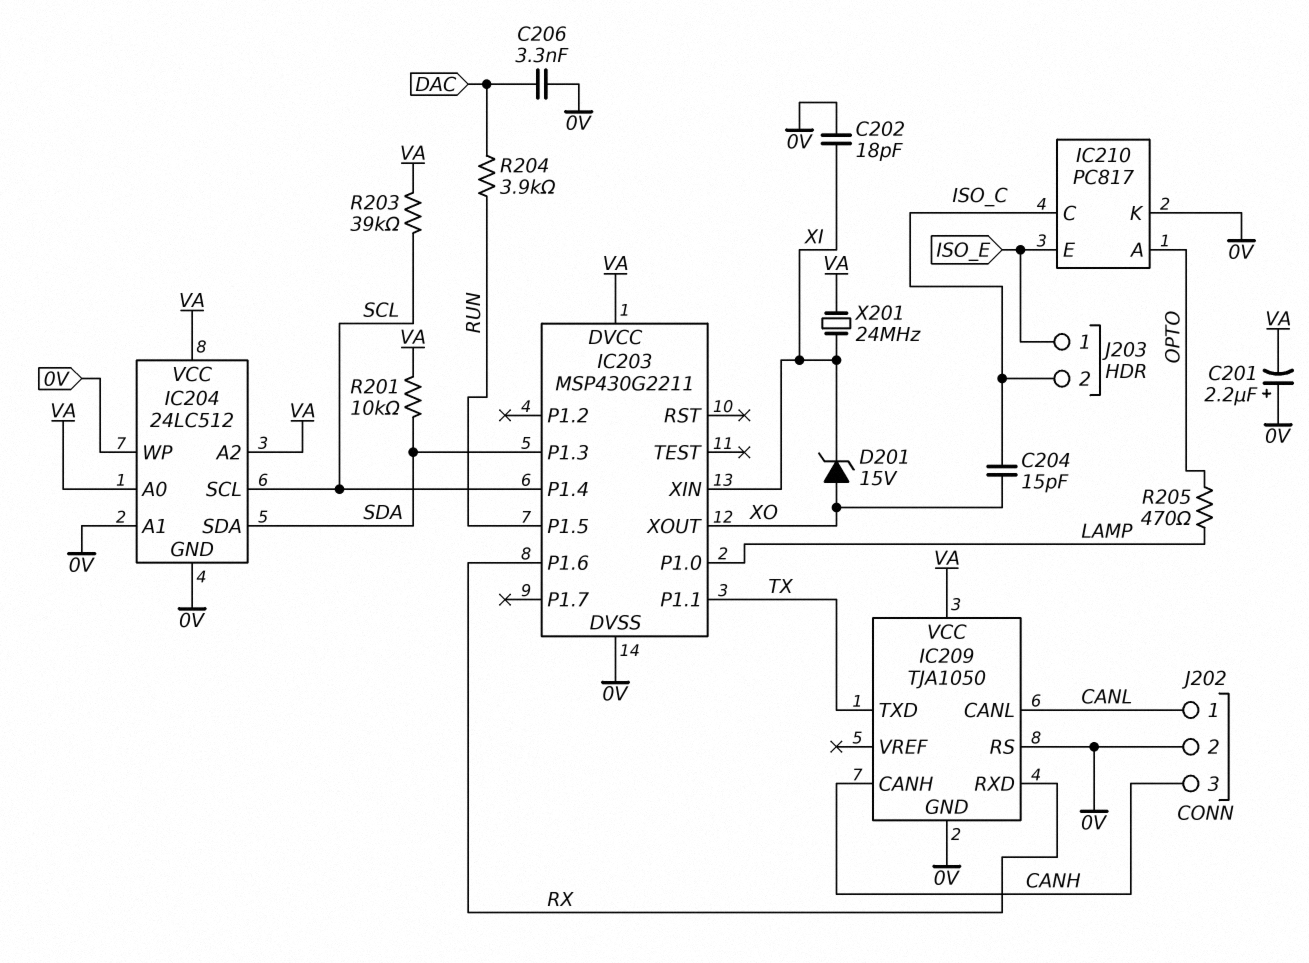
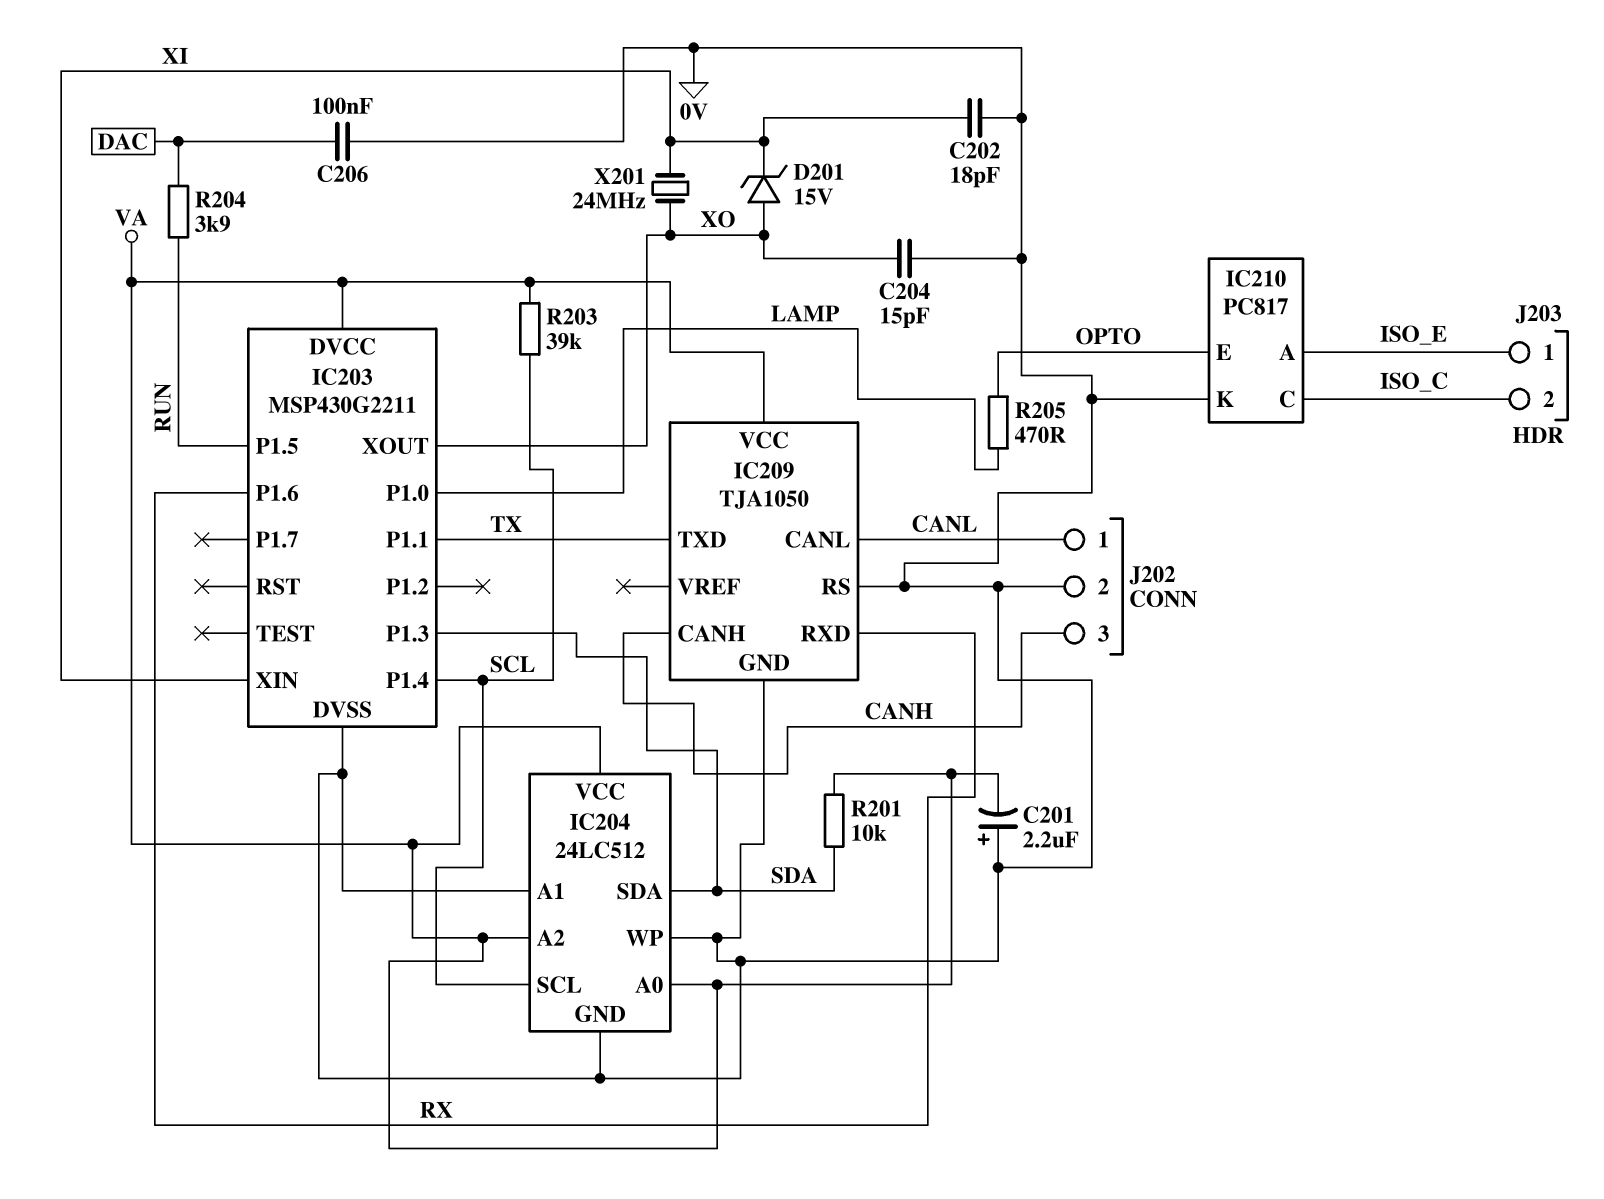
C204: 15pF (ISO_C, XO) -> 15pF (0V, XO)
C206: 3.3nF (0V, DAC) -> 100nF (0V, DAC)
IC210 pin A: OPTO -> ISO_E
IC210 pin E: ISO_E -> OPTO
X201: 24MHz (VA, XI) -> 24MHz (XI, XO)

